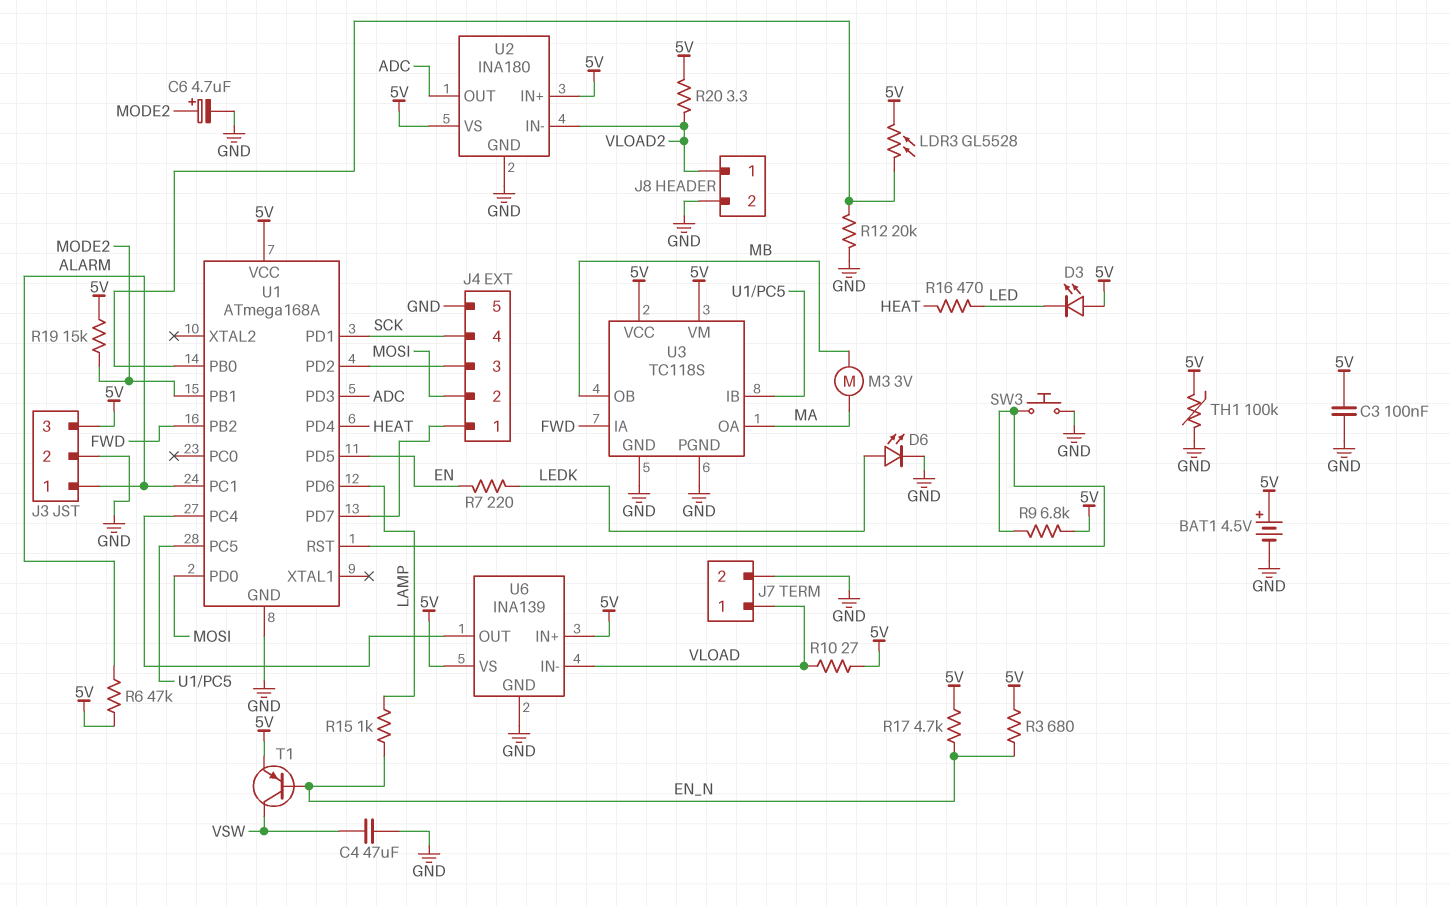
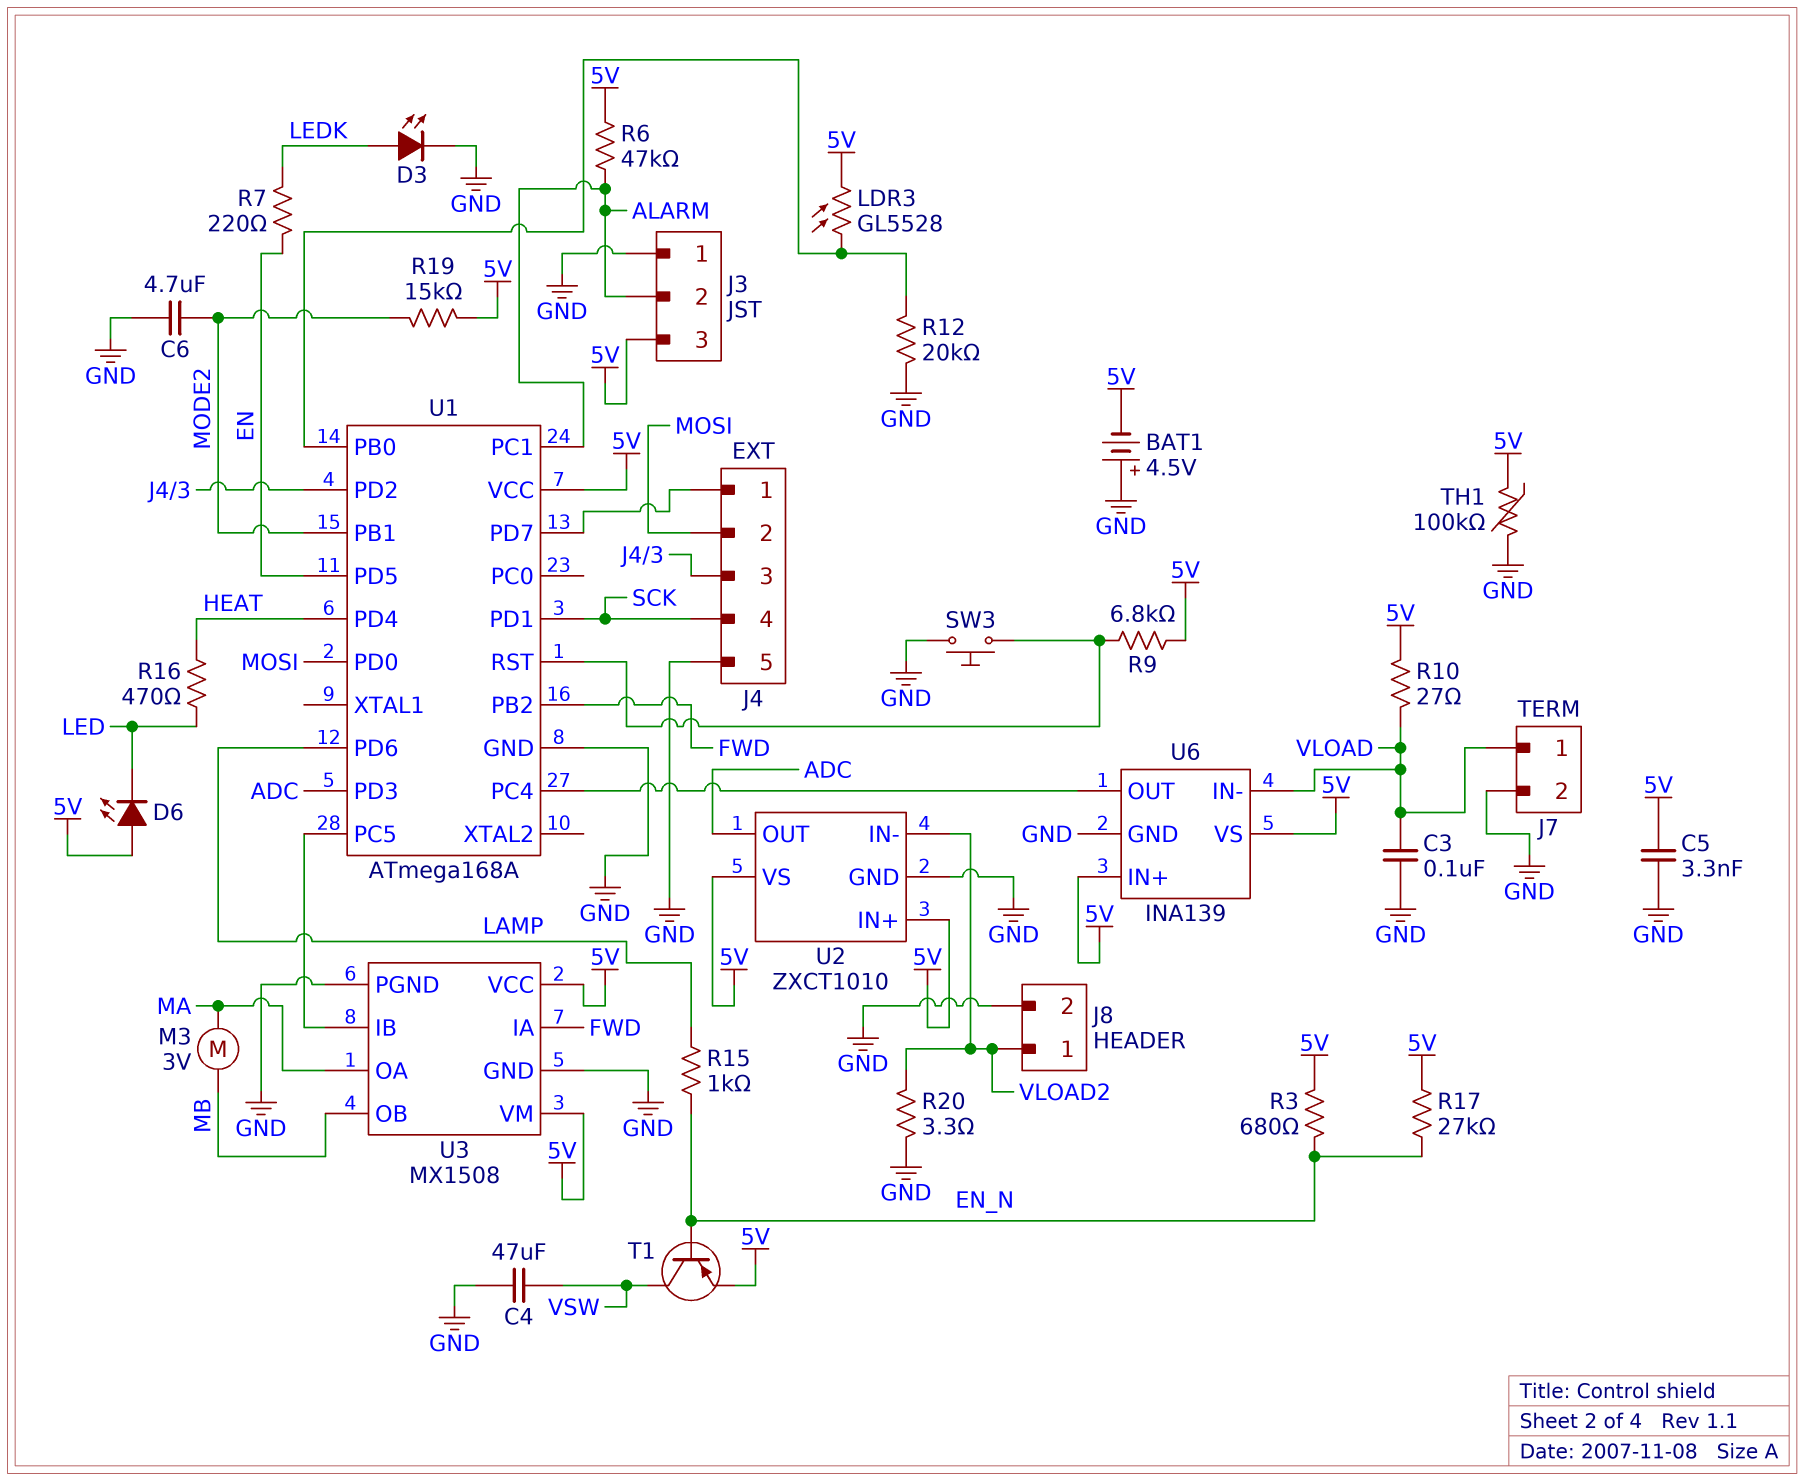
BAT1: 4.5V (plus 5V, minus GND) -> 4.5V (plus GND, minus 5V)
C3: 100nF (5V, GND) -> 100nF (GND, VLOAD)
C5: none -> 3.3nF (5V, GND)
C6: 4.7uF (plus MODE2, minus GND) -> 4.7uF (GND, MODE2)
D3: LED (A 5V, K LED) -> LED (A LEDK, K GND)
D6: LED (A LEDK, K GND) -> LED (A 5V, K LED)
J3 pin 1: ALARM -> GND
J3 pin 2: GND -> ALARM
R17: 4.7k (5V, EN_N) -> 27k (5V, EN_N)
R20: 3.3 (5V, VLOAD2) -> 3.3 (GND, VLOAD2)
U2: INA180 -> ZXCT1010
U3: TC118S -> MX1508

